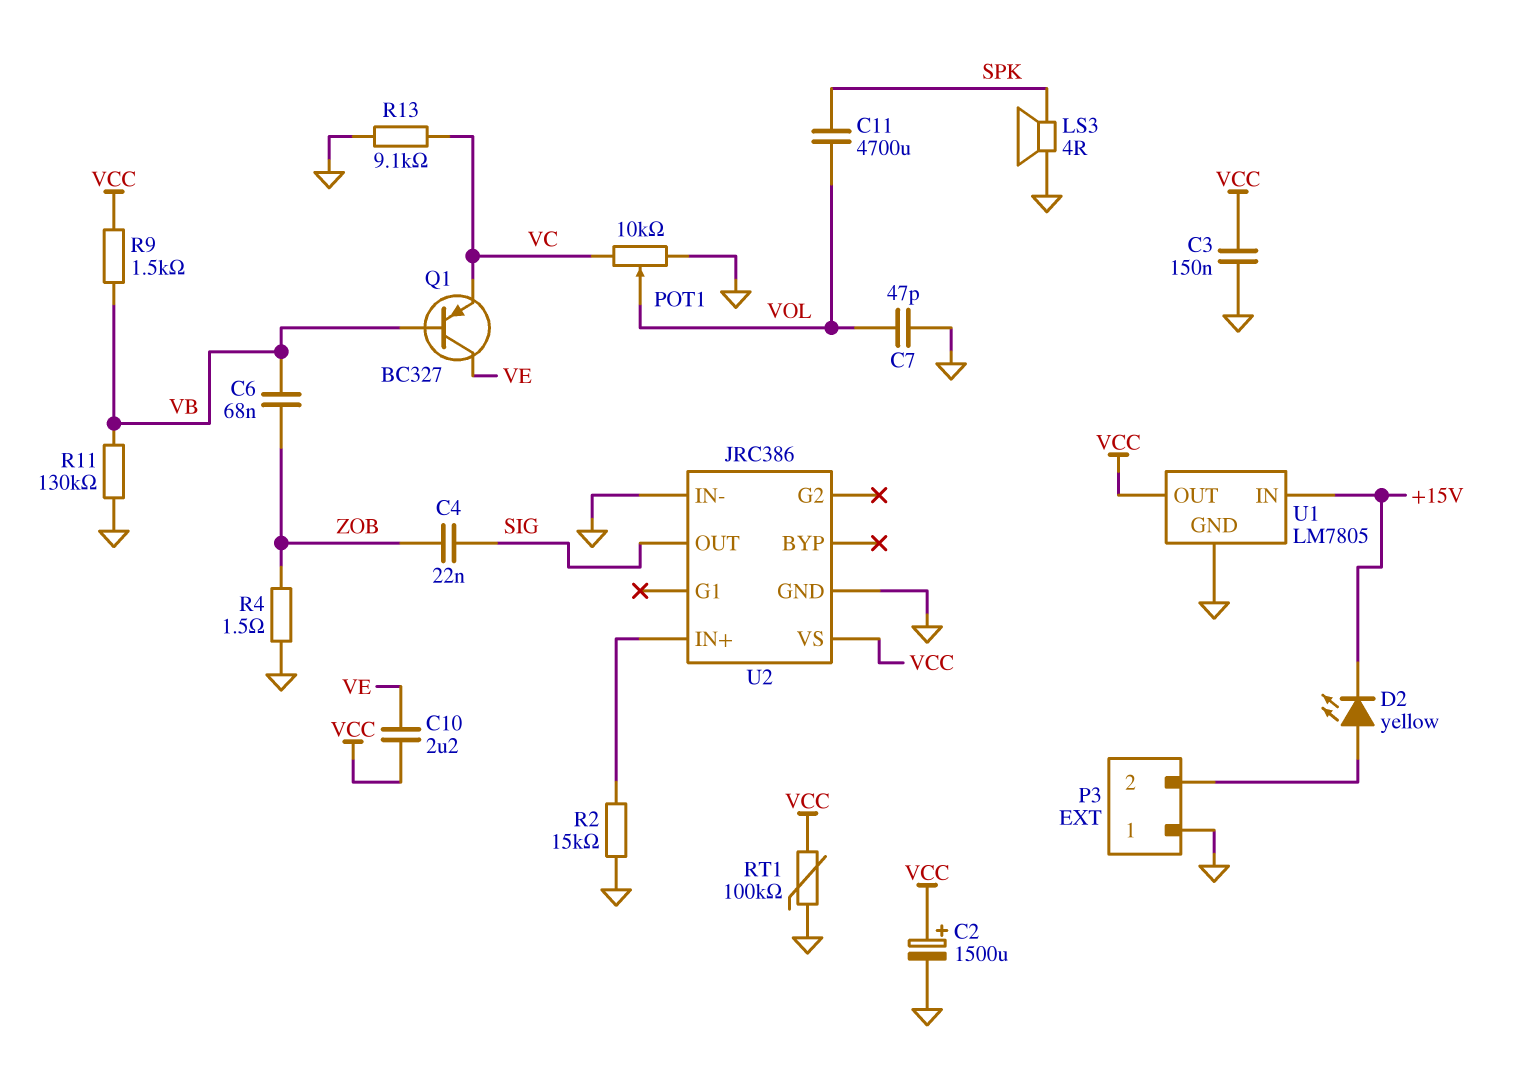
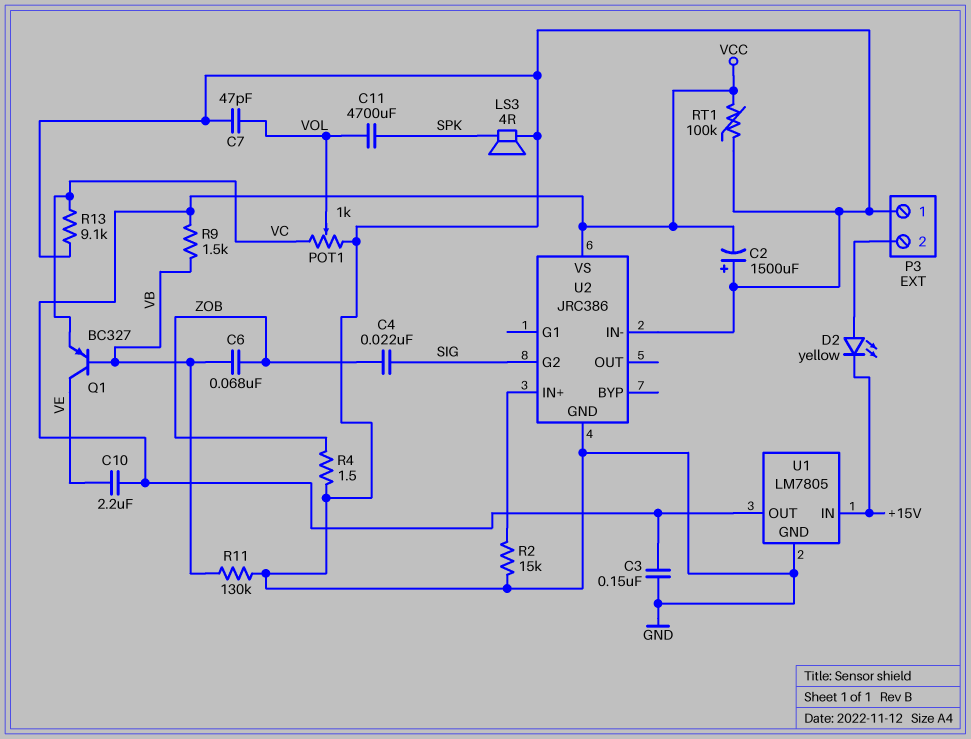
C2: 1500uF (plus VCC, minus GND) -> 1500uF (plus GND, minus VCC)
POT1: 10k (GND, VC, wiper VOL) -> 1k (GND, VC, wiper VOL)
U2 pin G2: none -> SIG
U2 pin OUT: SIG -> none

